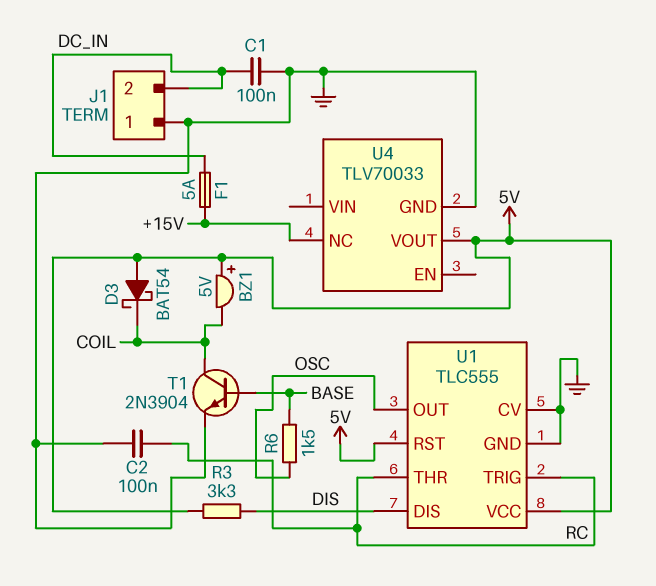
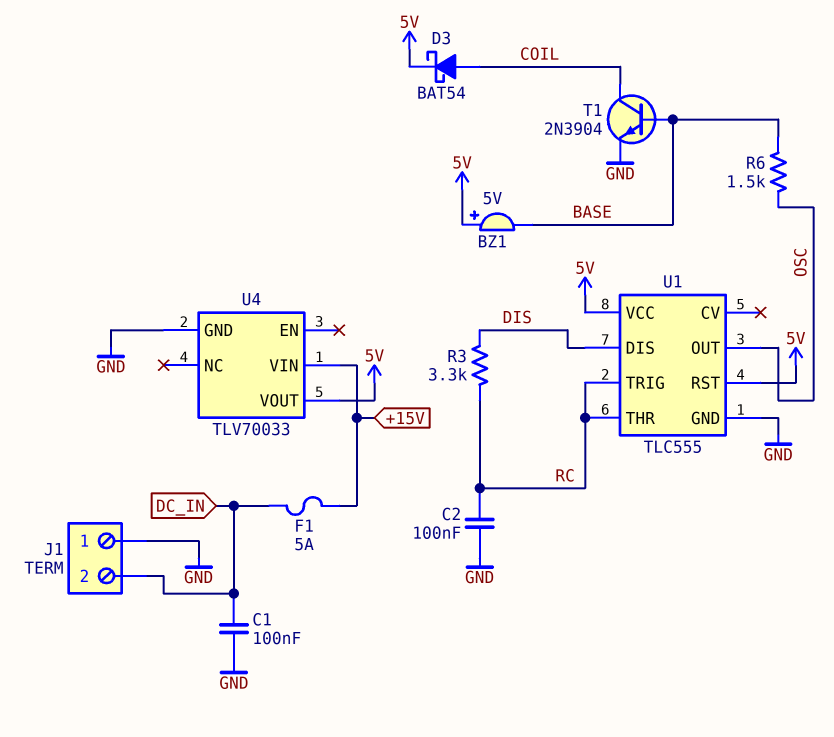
BZ1: buzzer 5V (plus 5V, minus COIL) -> buzzer 5V (plus 5V, minus BASE)
D3: schottky BAT54 (A 5V, K COIL) -> schottky BAT54 (A COIL, K 5V)
R3: 3.3k (5V, DIS) -> 3.3k (DIS, RC)
U1 pin CV: GND -> none
U4 pin NC: +15V -> none
U4 pin VIN: none -> +15V

